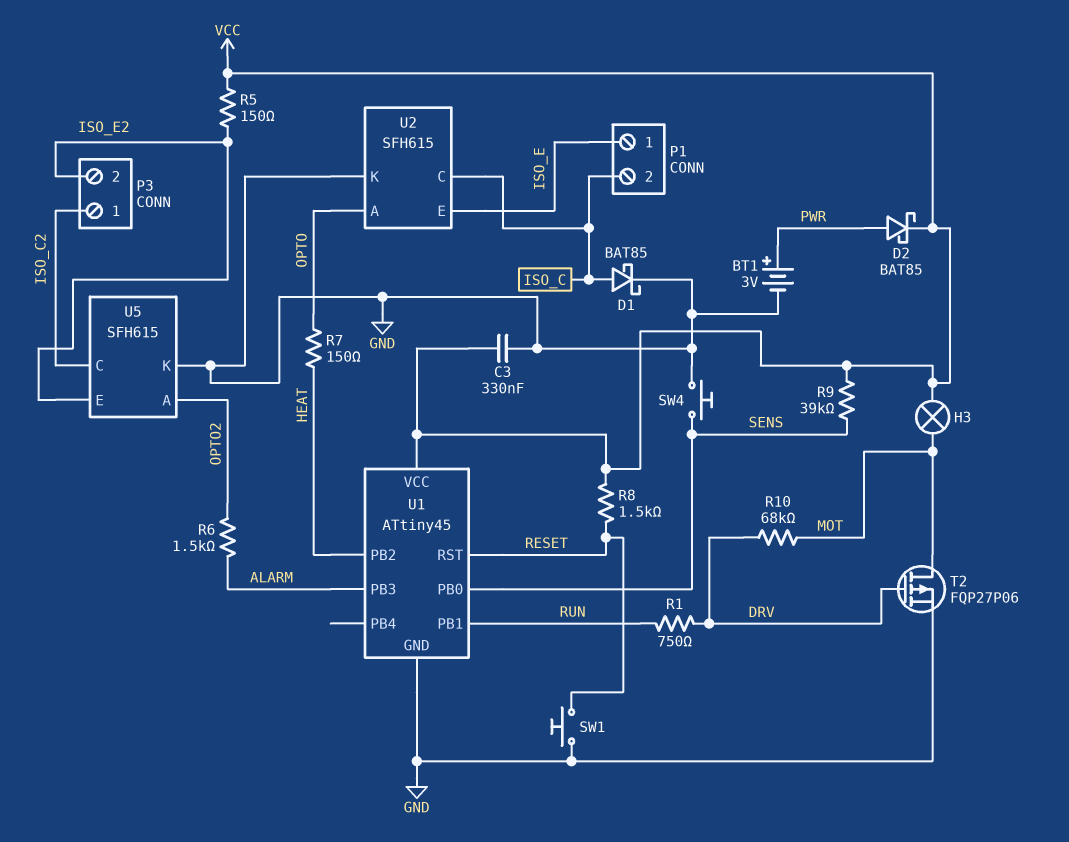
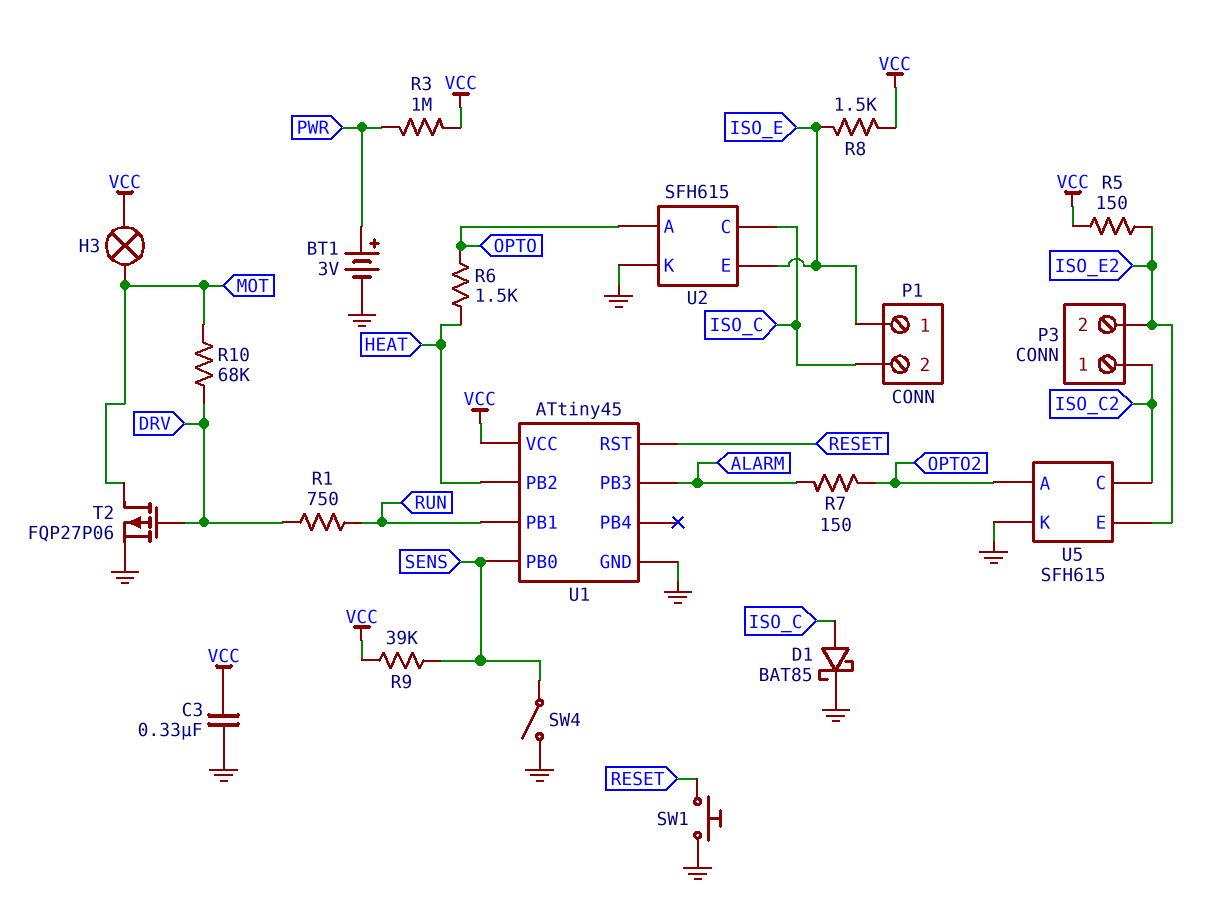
D2: schottky BAT85 (A PWR, K VCC) -> none
R3: none -> 1M (PWR, VCC)
R6: 1.5k (ALARM, OPTO2) -> 1.5k (HEAT, OPTO)
R7: 150 (HEAT, OPTO) -> 150 (ALARM, OPTO2)
R8: 1.5k (RESET, VCC) -> 1.5k (ISO_E, VCC)
SW4: button (GND, SENS) -> switch (GND, SENS)

